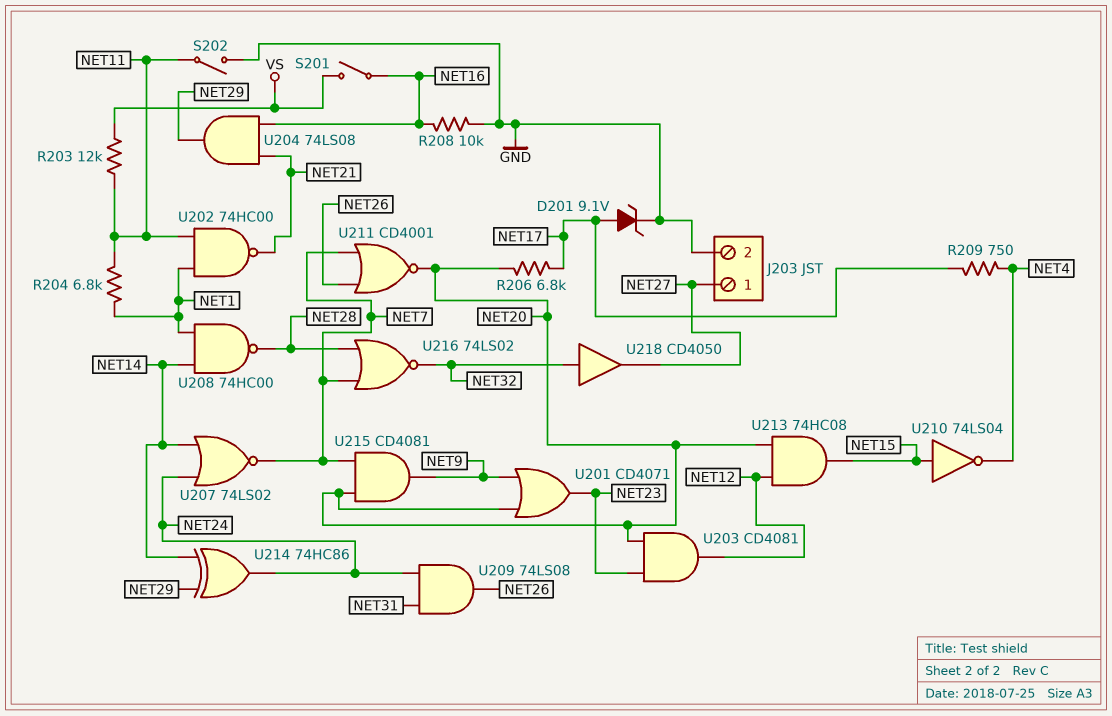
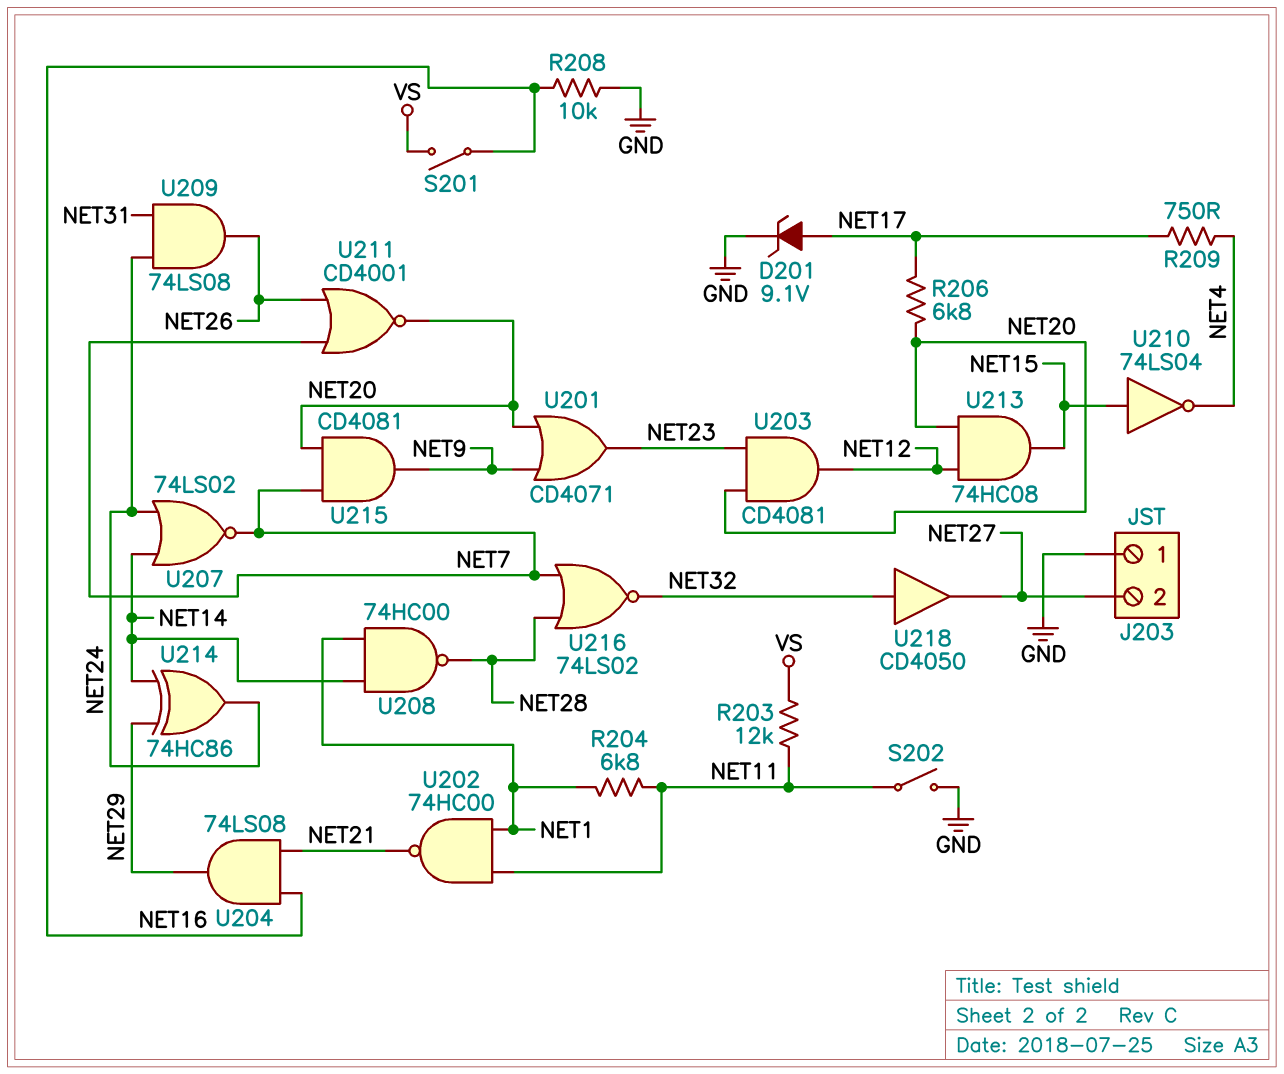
J203 pin 1: NET27 -> GND
J203 pin 2: GND -> NET27

